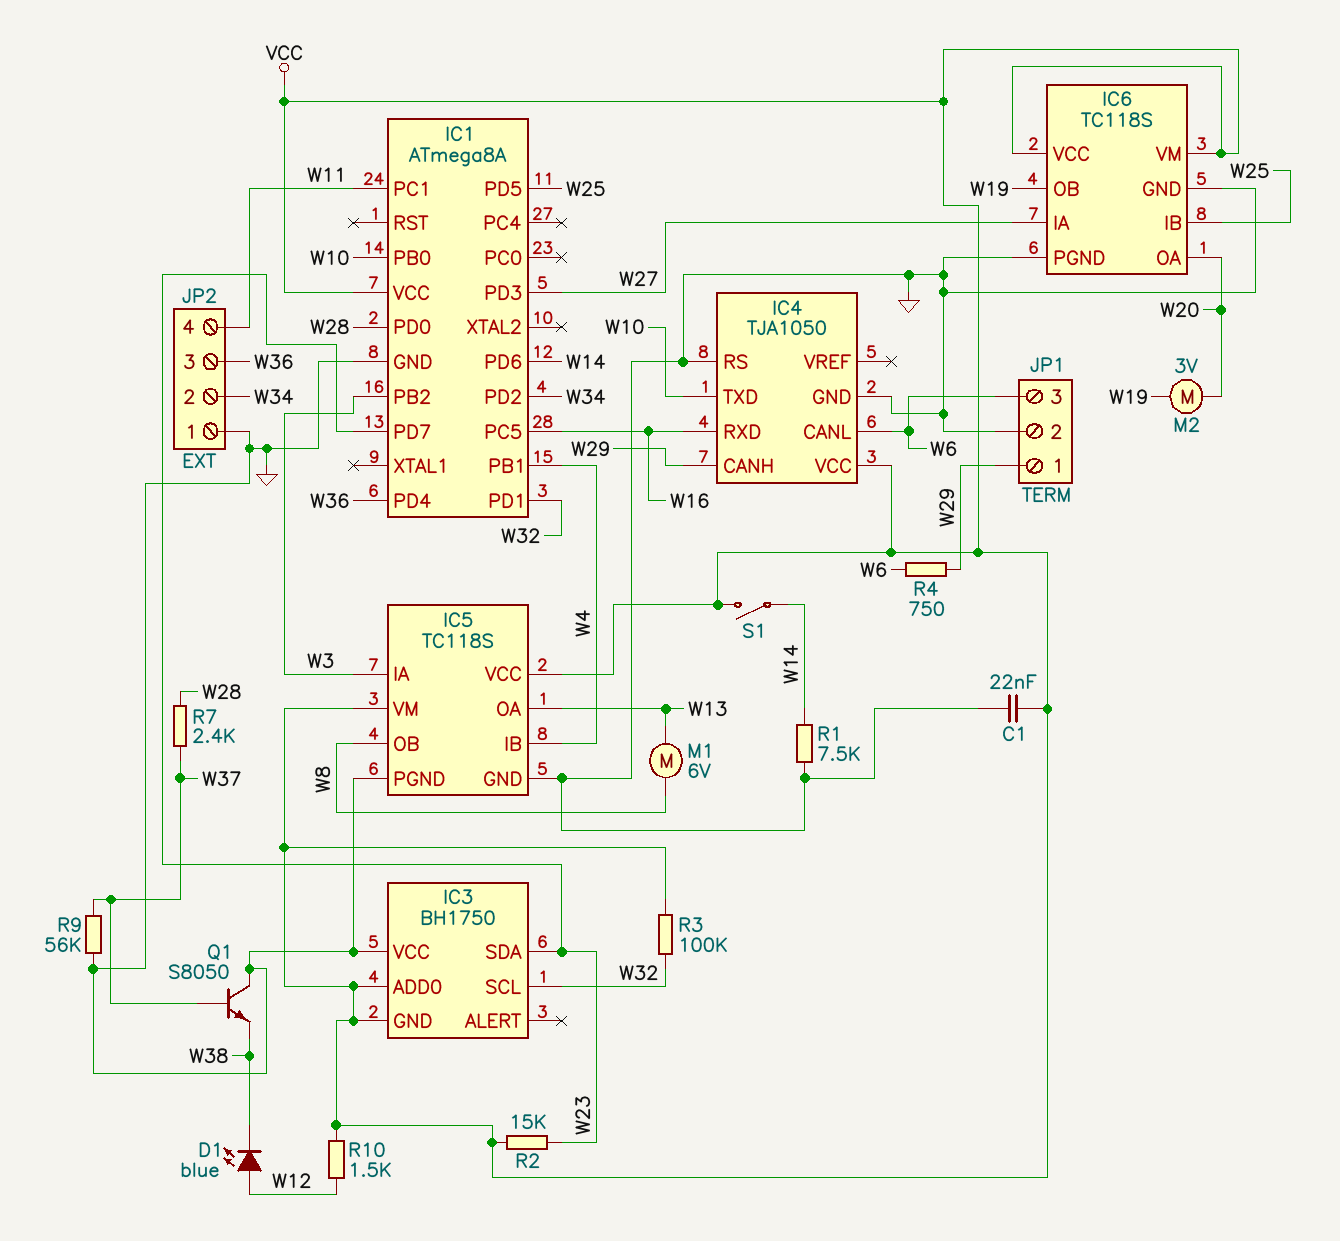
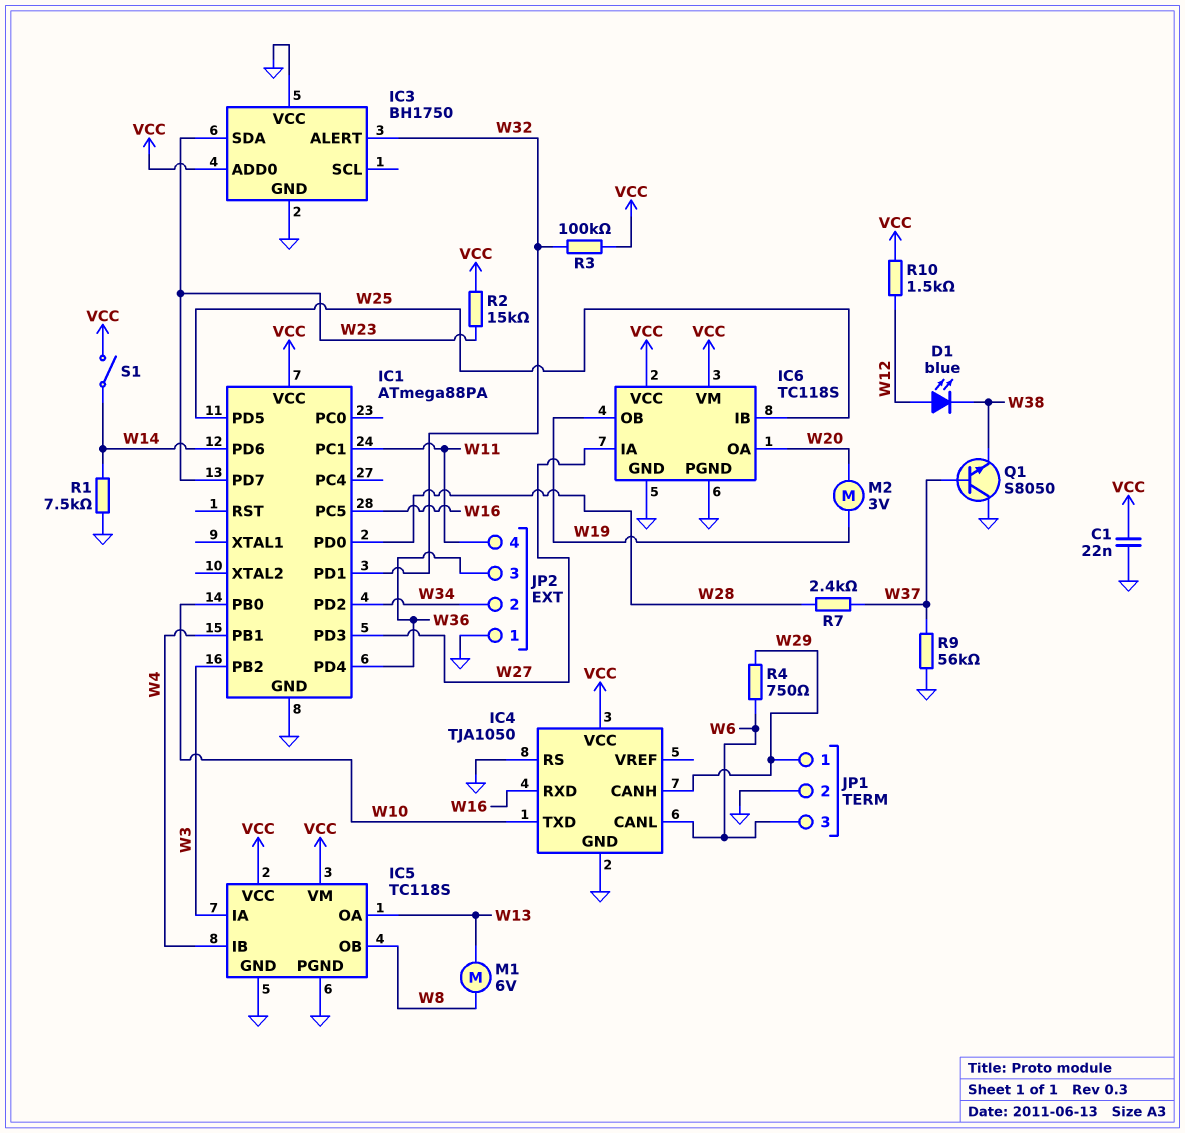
IC1: ATmega8A -> ATmega88PA
IC3 pin ALERT: none -> W32
IC3 pin GND: VCC -> GND
IC3 pin SCL: W32 -> none

